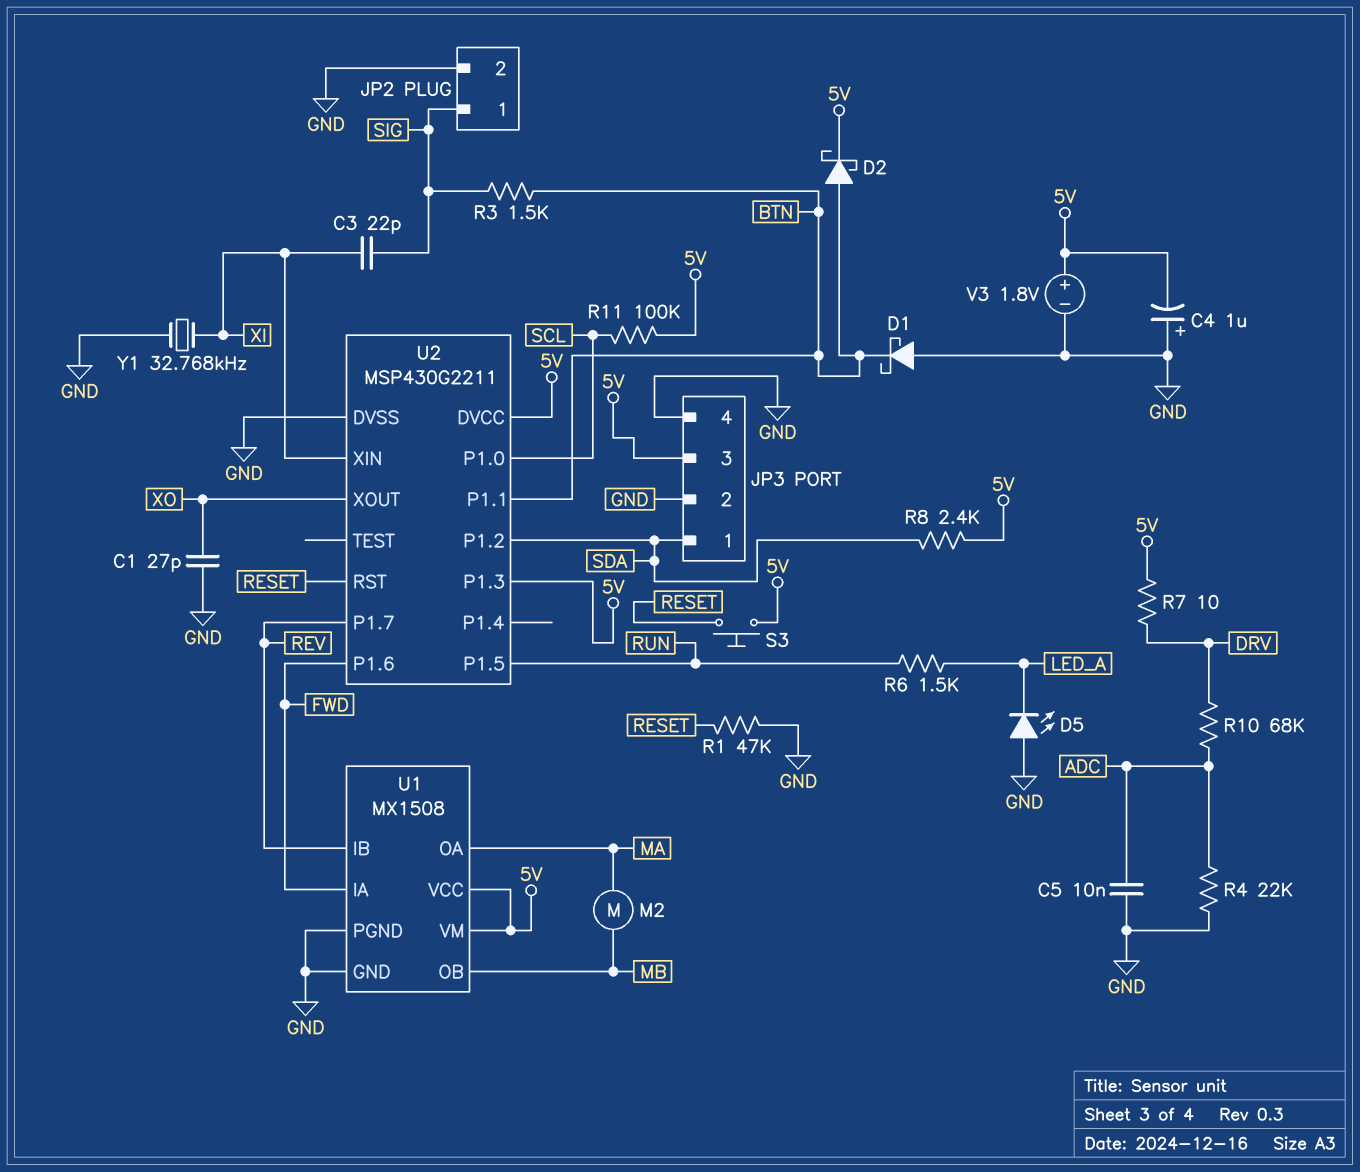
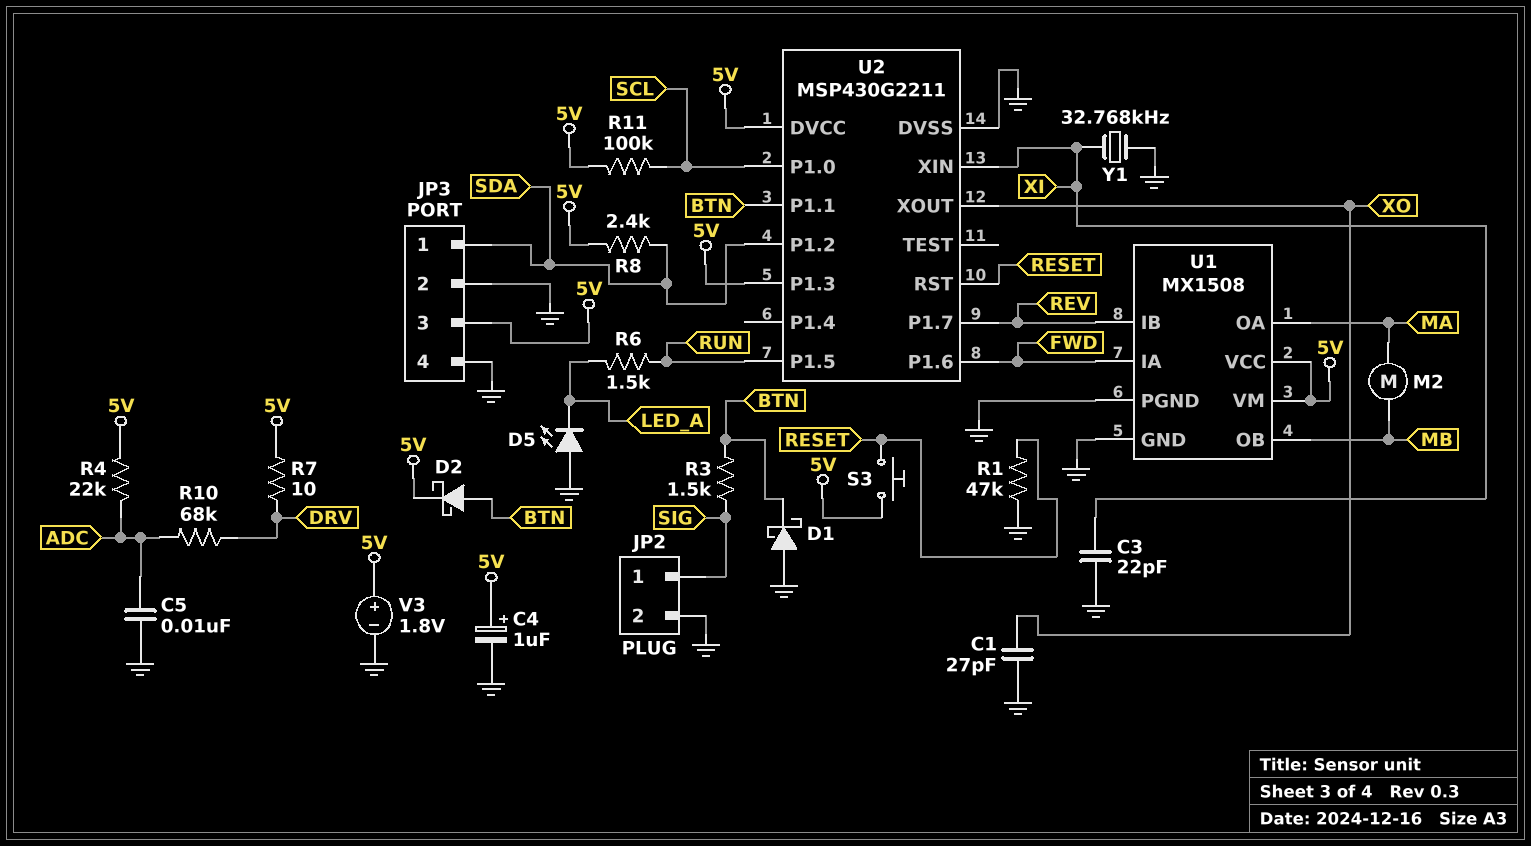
C3: 22pF (SIG, XI) -> 22pF (GND, XI)
C4: 1uF (plus GND, minus 5V) -> 1uF (plus 5V, minus GND)
R4: 22k (ADC, GND) -> 22k (5V, ADC)

